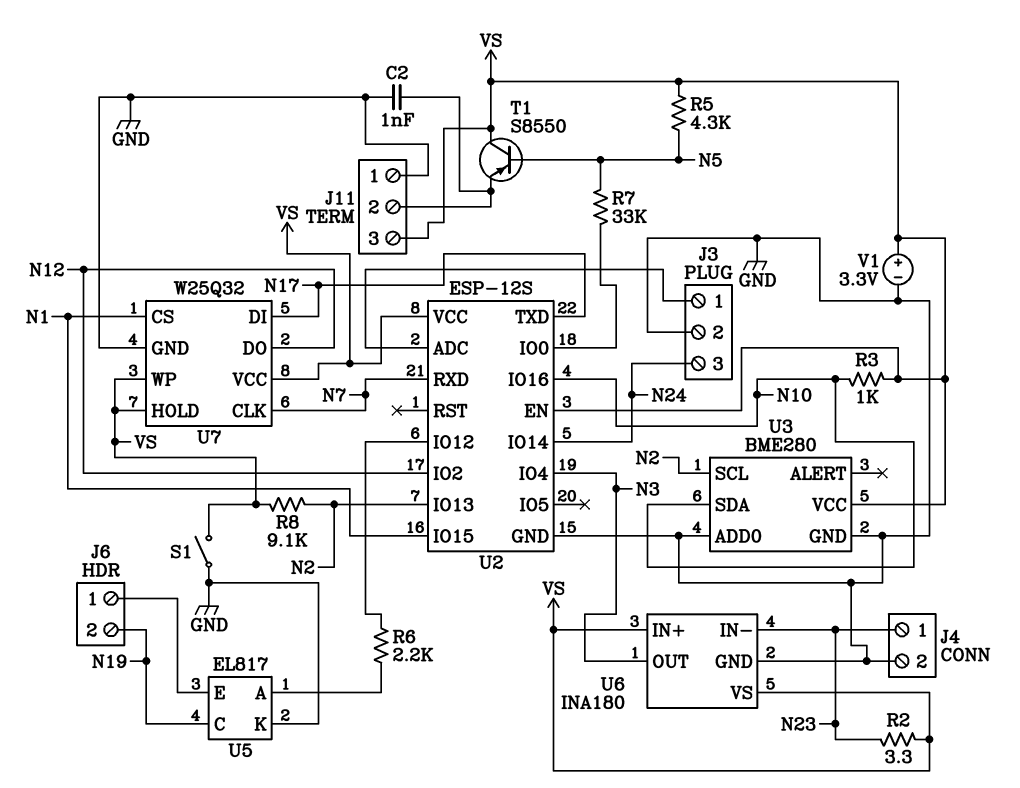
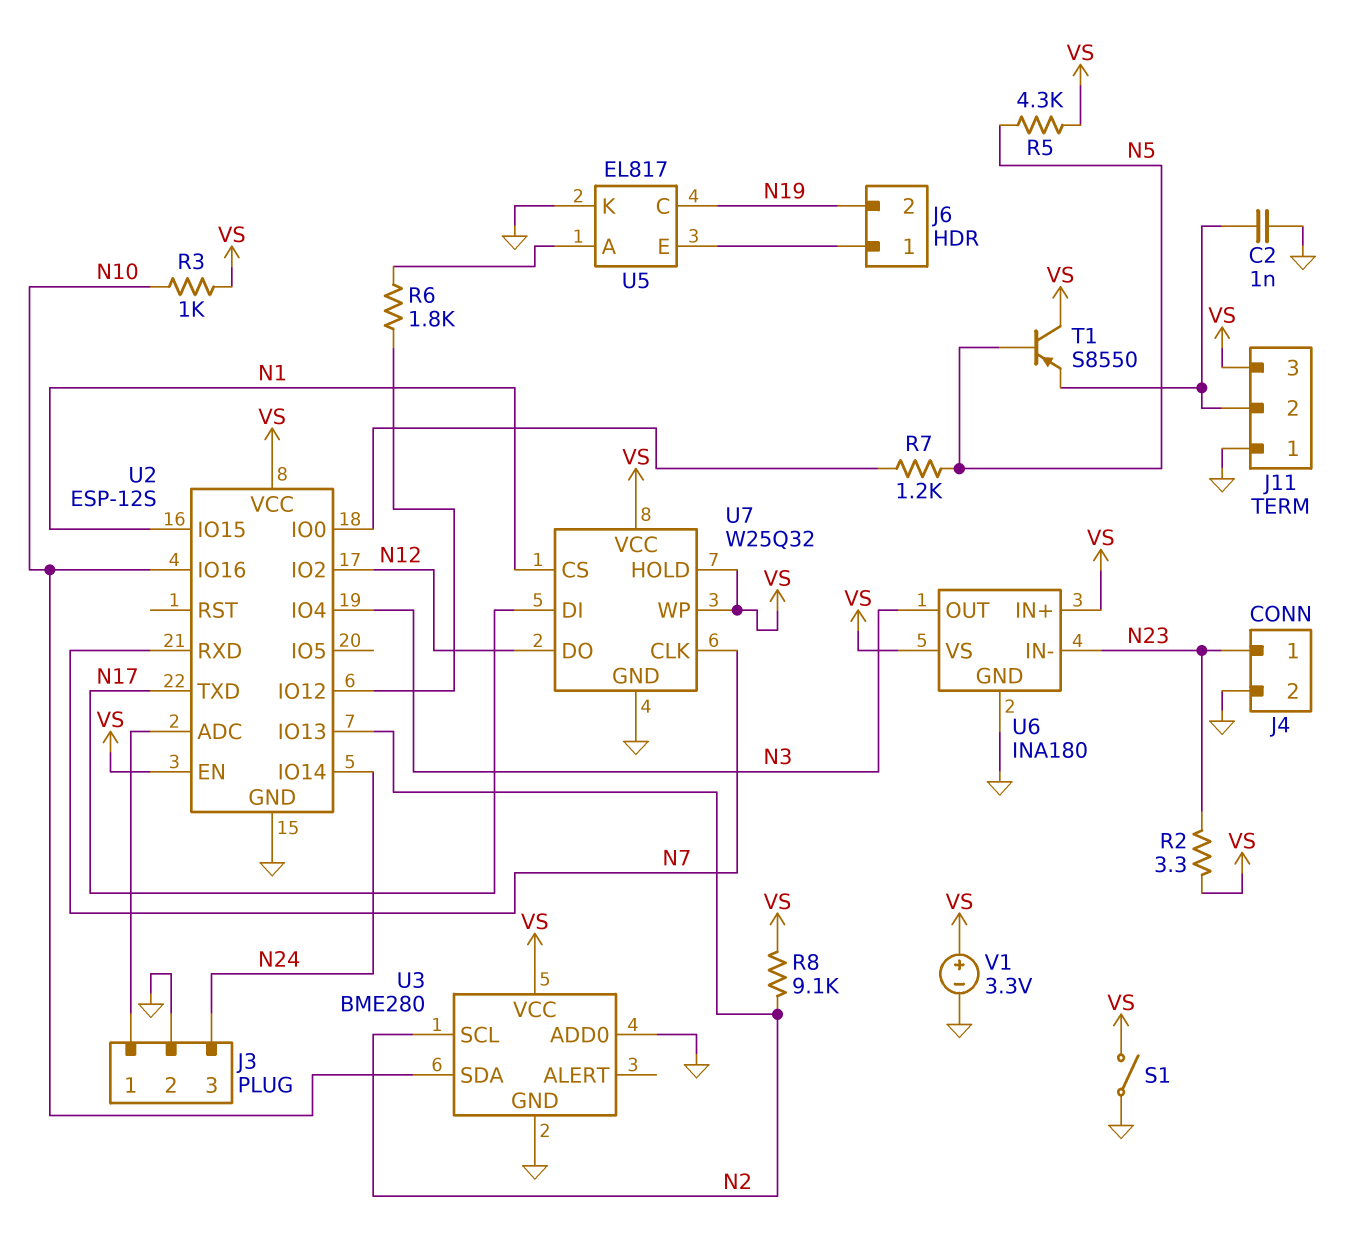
R6: 2.2k (U2/IO12, U5/A) -> 1.8k (U2/IO12, U5/A)
R7: 33k (N5, U2/IO0) -> 1.2k (N5, U2/IO0)

